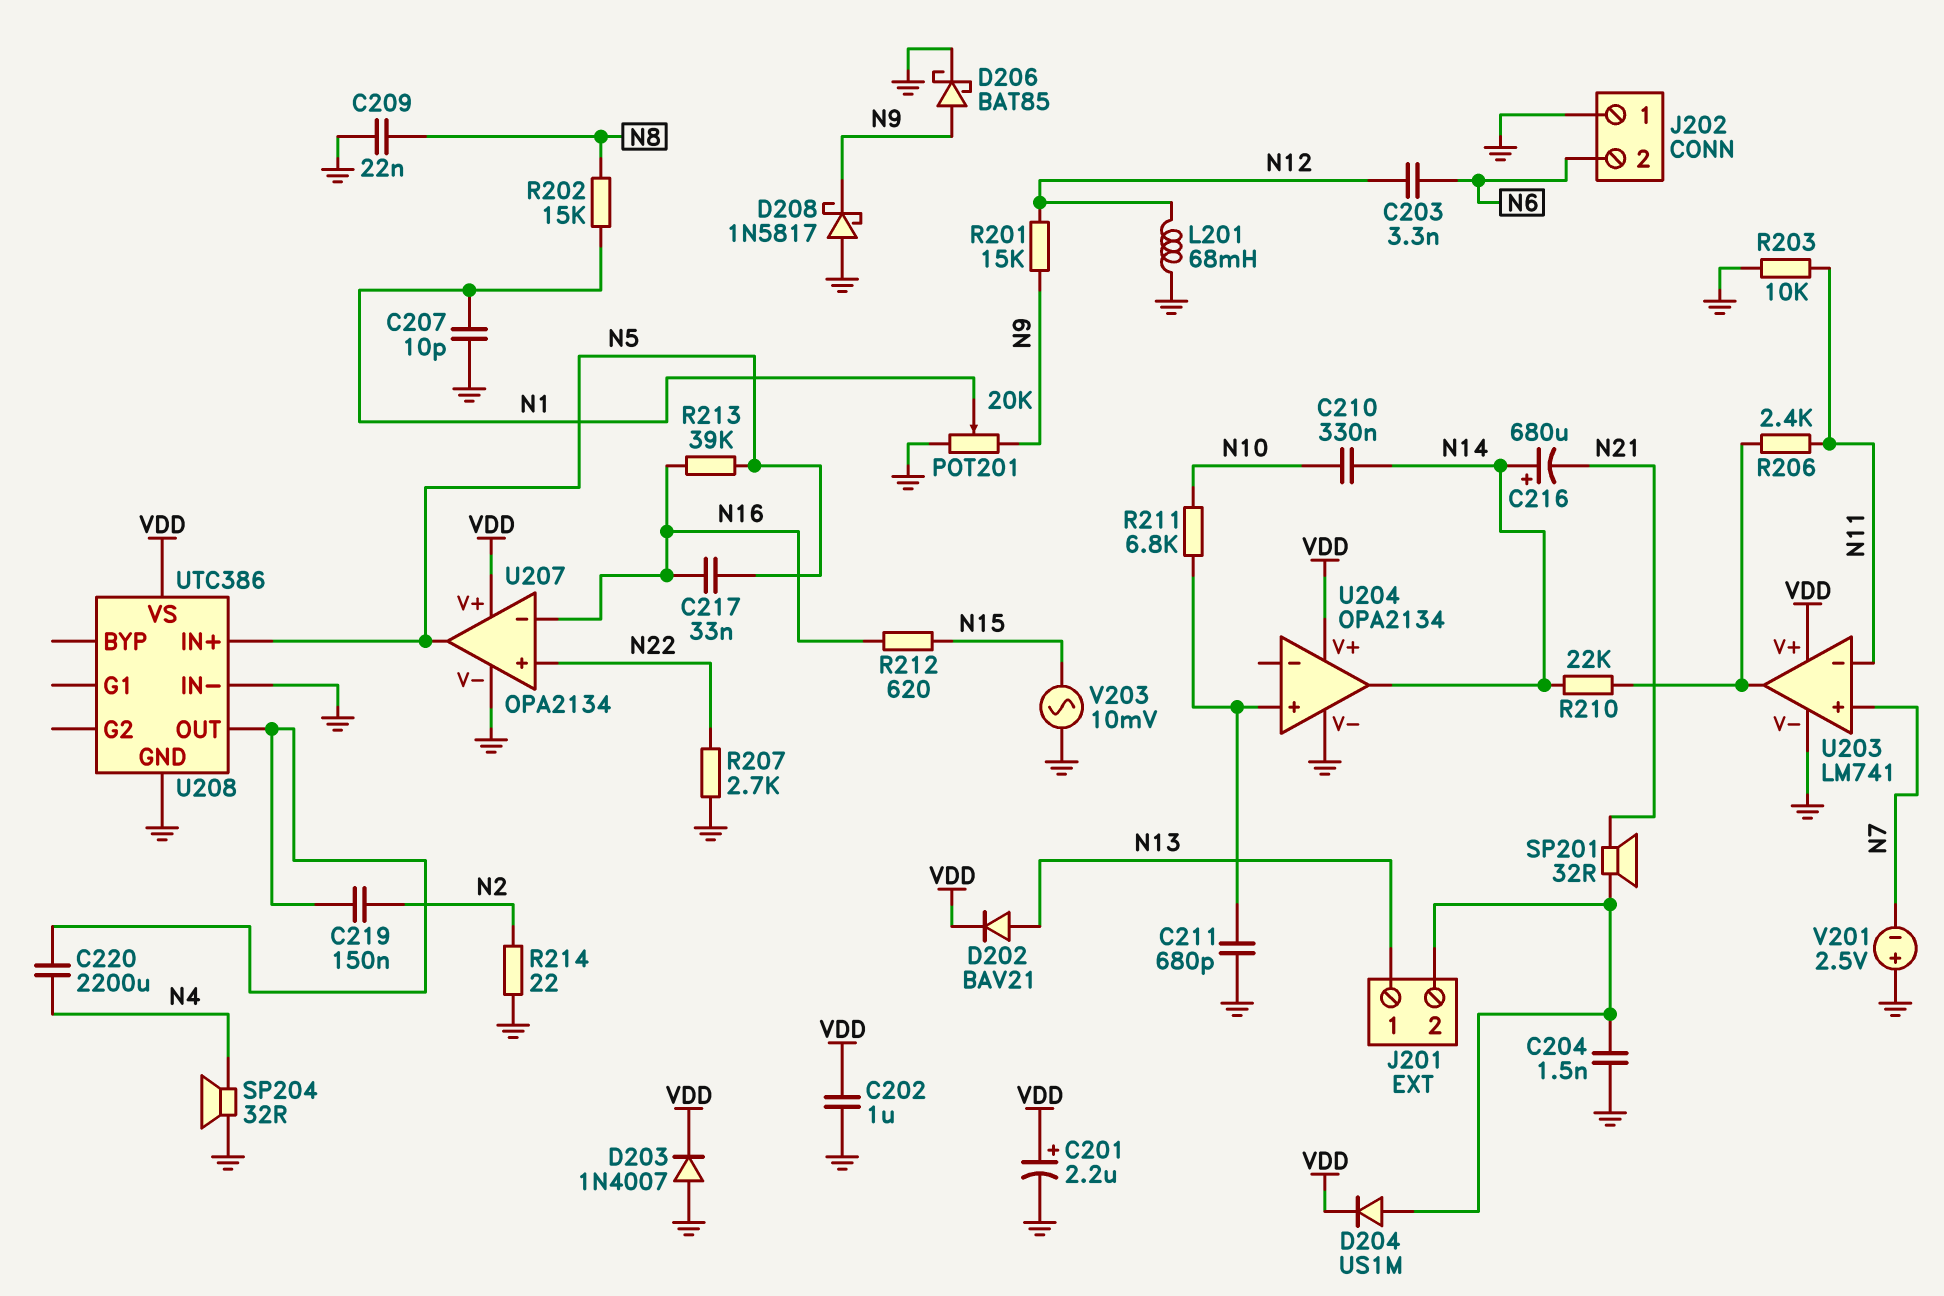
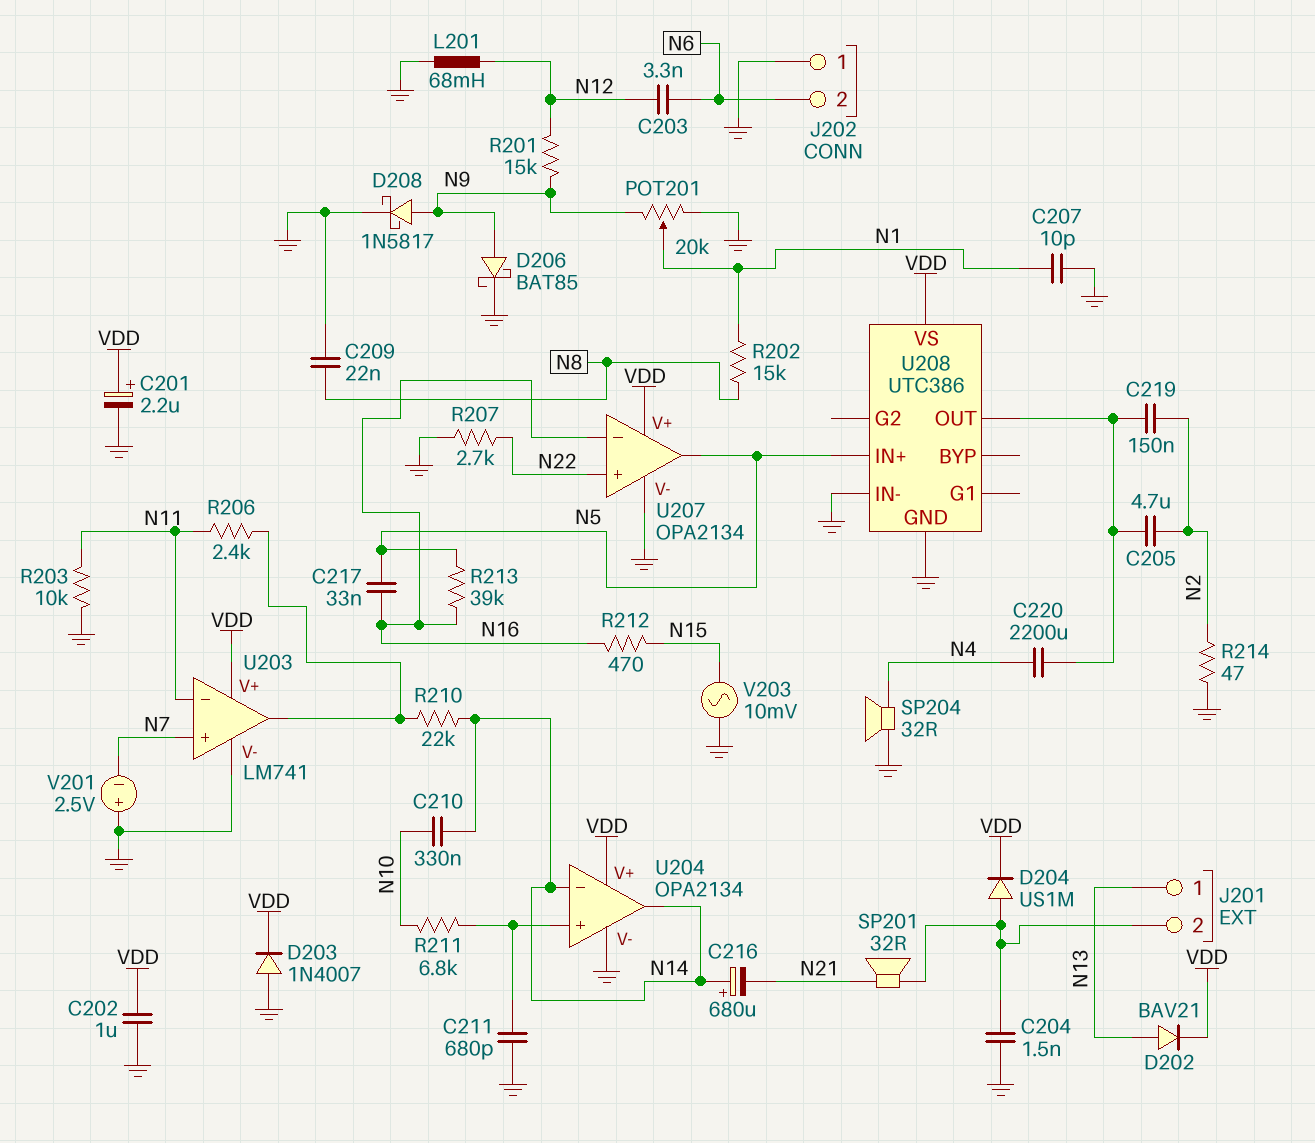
C205: none -> 4.7uF (N2, U208/OUT)
D208: schottky 1N5817 (A GND, K N9) -> schottky 1N5817 (A N9, K GND)
R212: 620 (N15, N16) -> 470 (N15, N16)
R214: 22 (GND, N2) -> 47 (GND, N2)
U204 pin in-: none -> N14

